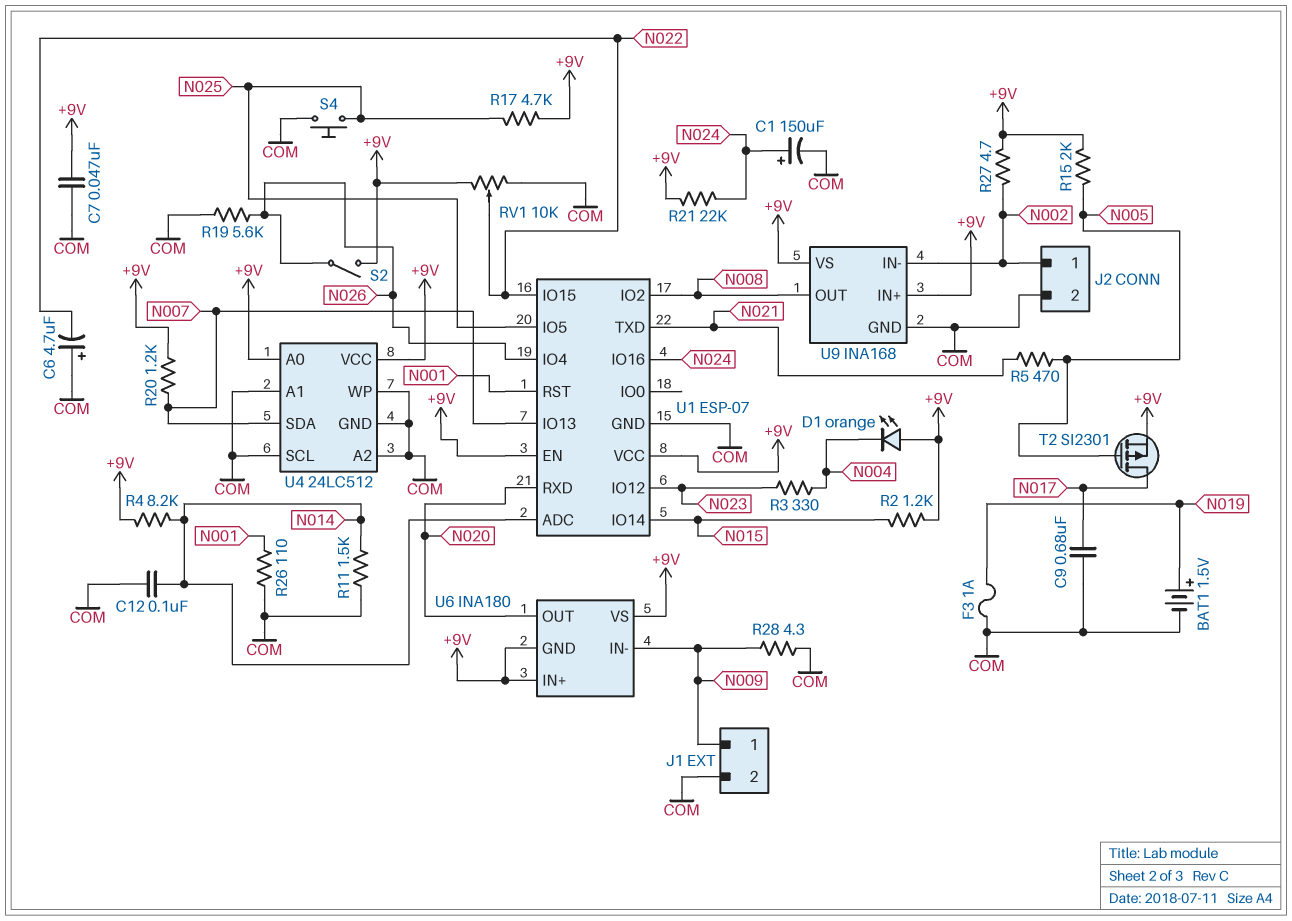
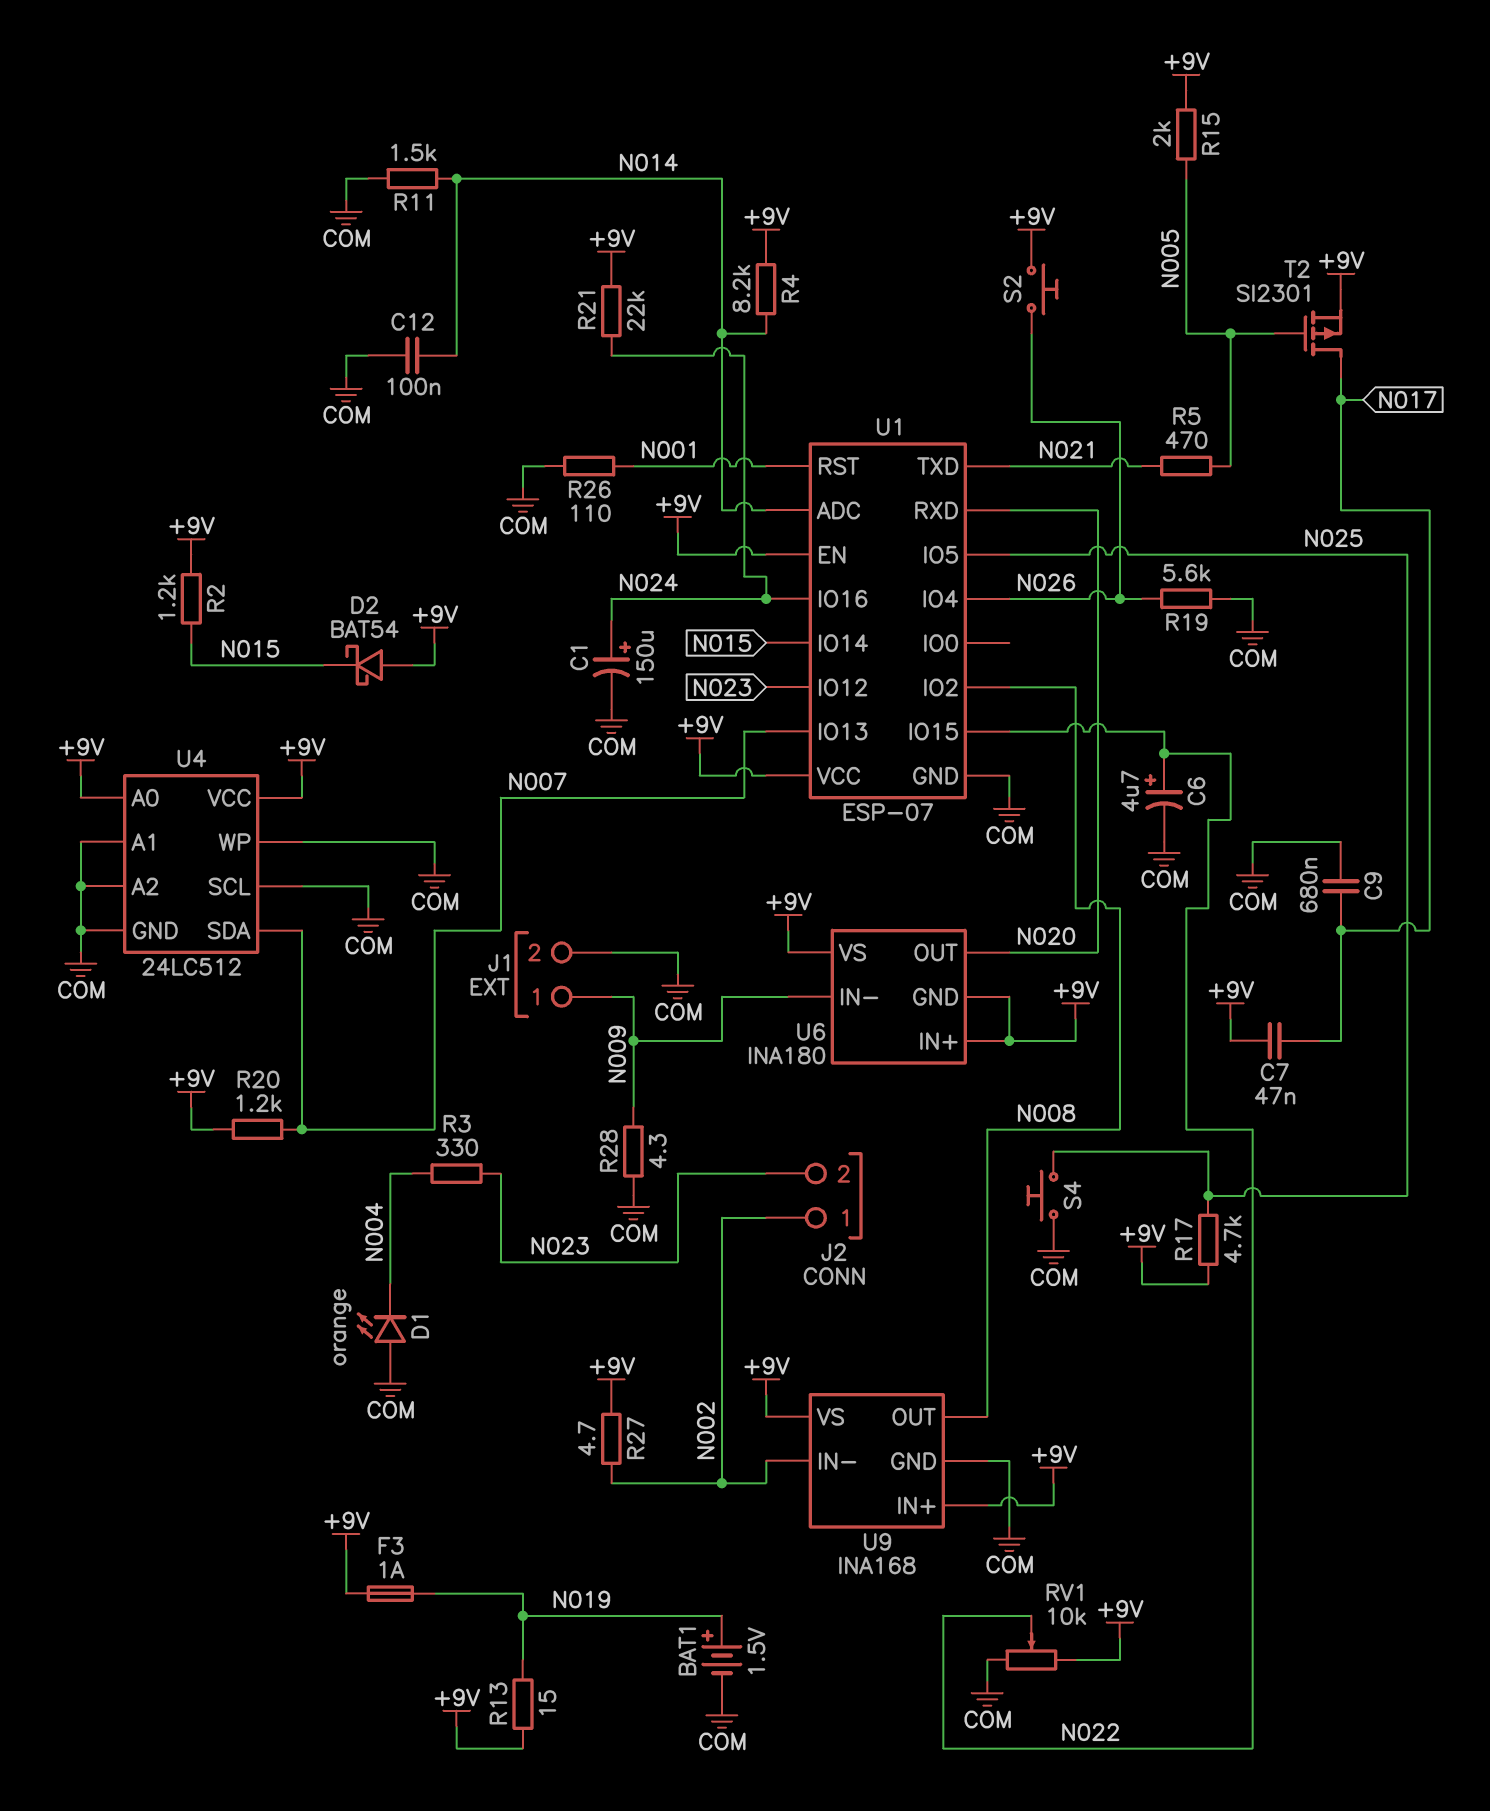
C6: 4.7uF (plus COM, minus N022) -> 4.7uF (plus N022, minus COM)
C7: 47nF (+9V, COM) -> 47nF (+9V, N017)
D1: LED orange (A +9V, K N004) -> LED orange (A COM, K N004)
D2: none -> schottky BAT54 (A +9V, K N015)
F3: 1A (COM, N019) -> 1A (+9V, N019)
J2 pin 2: COM -> N023
R13: none -> 15 (+9V, N019)
S2: switch (+9V, N026) -> button (+9V, N026)

